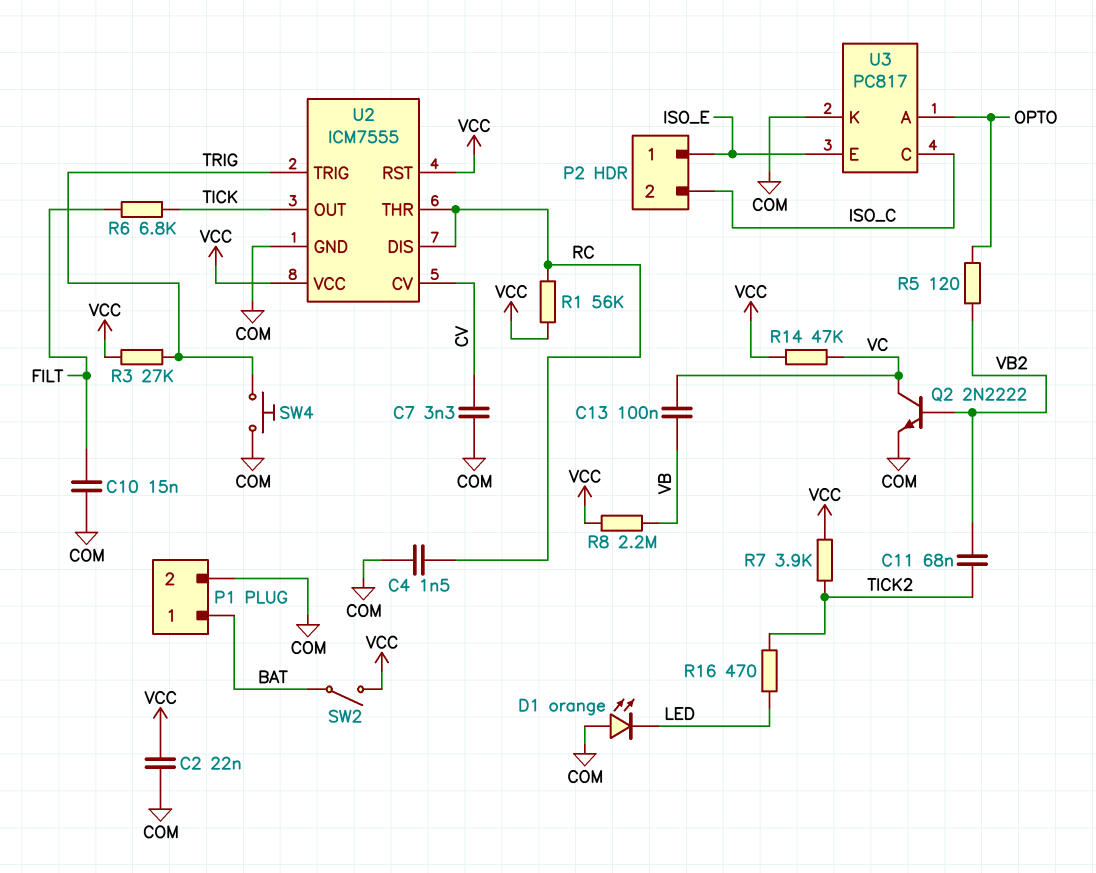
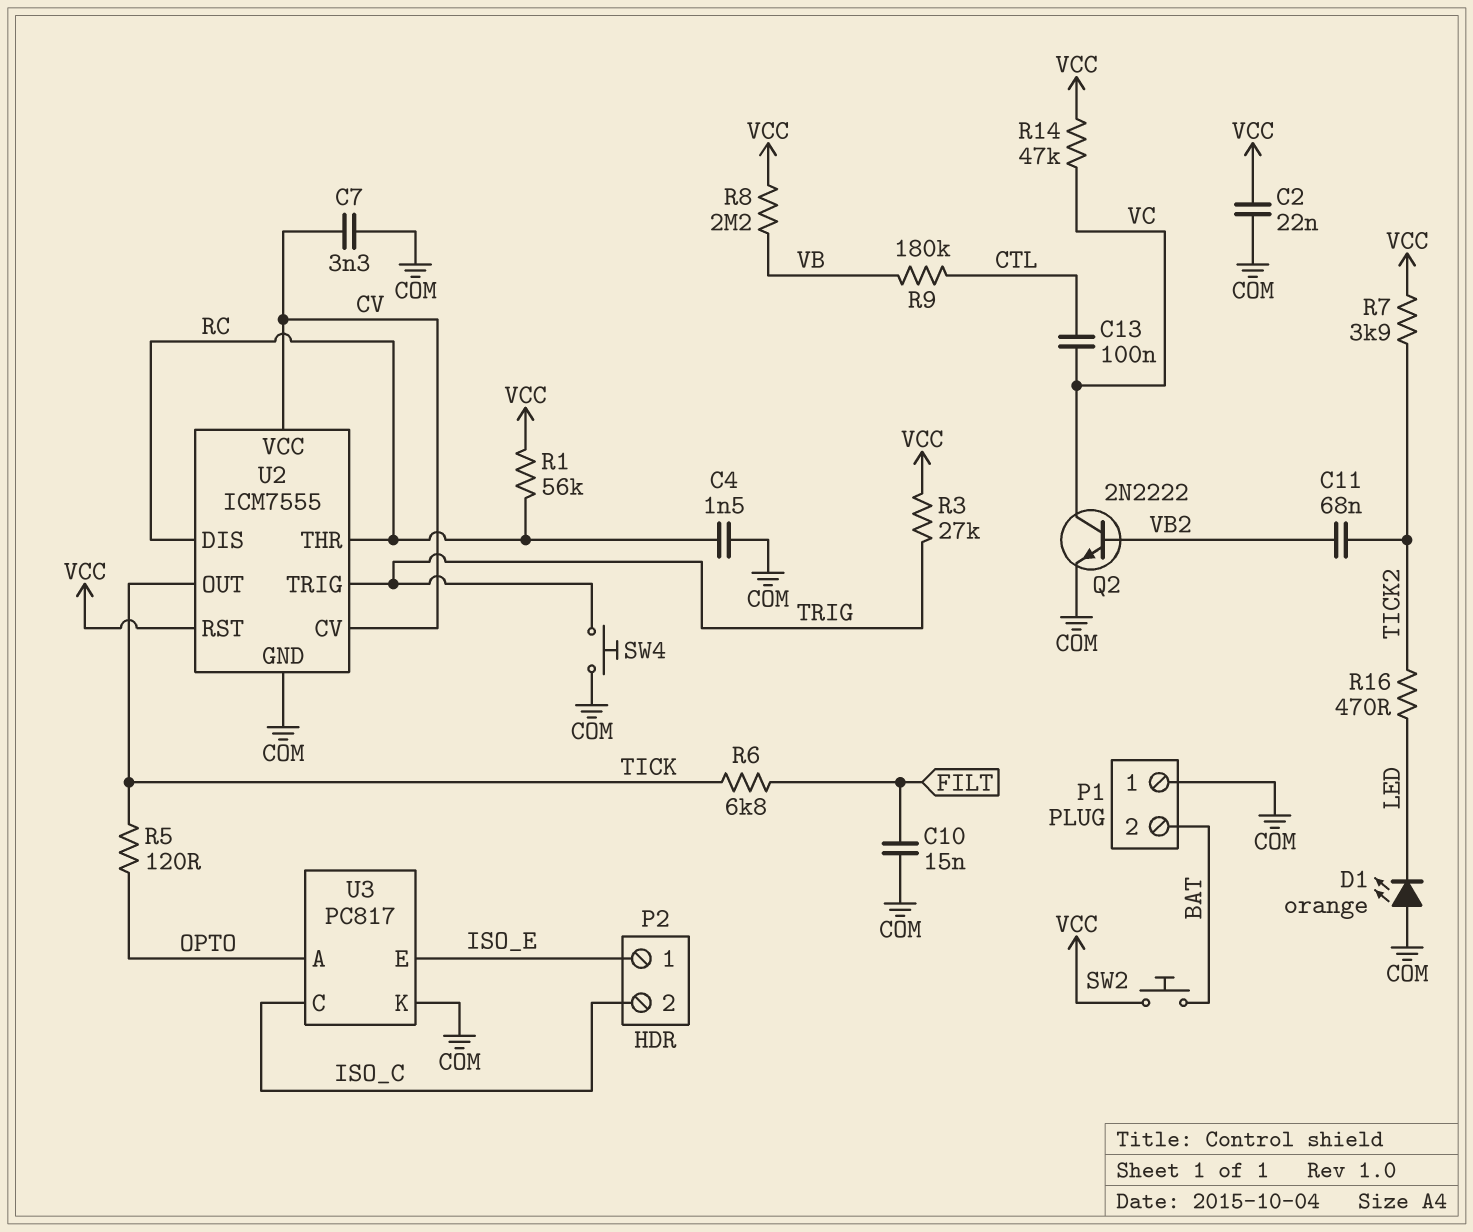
C13: 100nF (VB, VC) -> 100nF (CTL, VC)
P1 pin 1: BAT -> COM
P1 pin 2: COM -> BAT
R5: 120 (OPTO, VB2) -> 120 (OPTO, TICK)
R9: none -> 180k (CTL, VB)
SW2: switch (BAT, VCC) -> button (BAT, VCC)
U2 pin VCC: VCC -> CV

